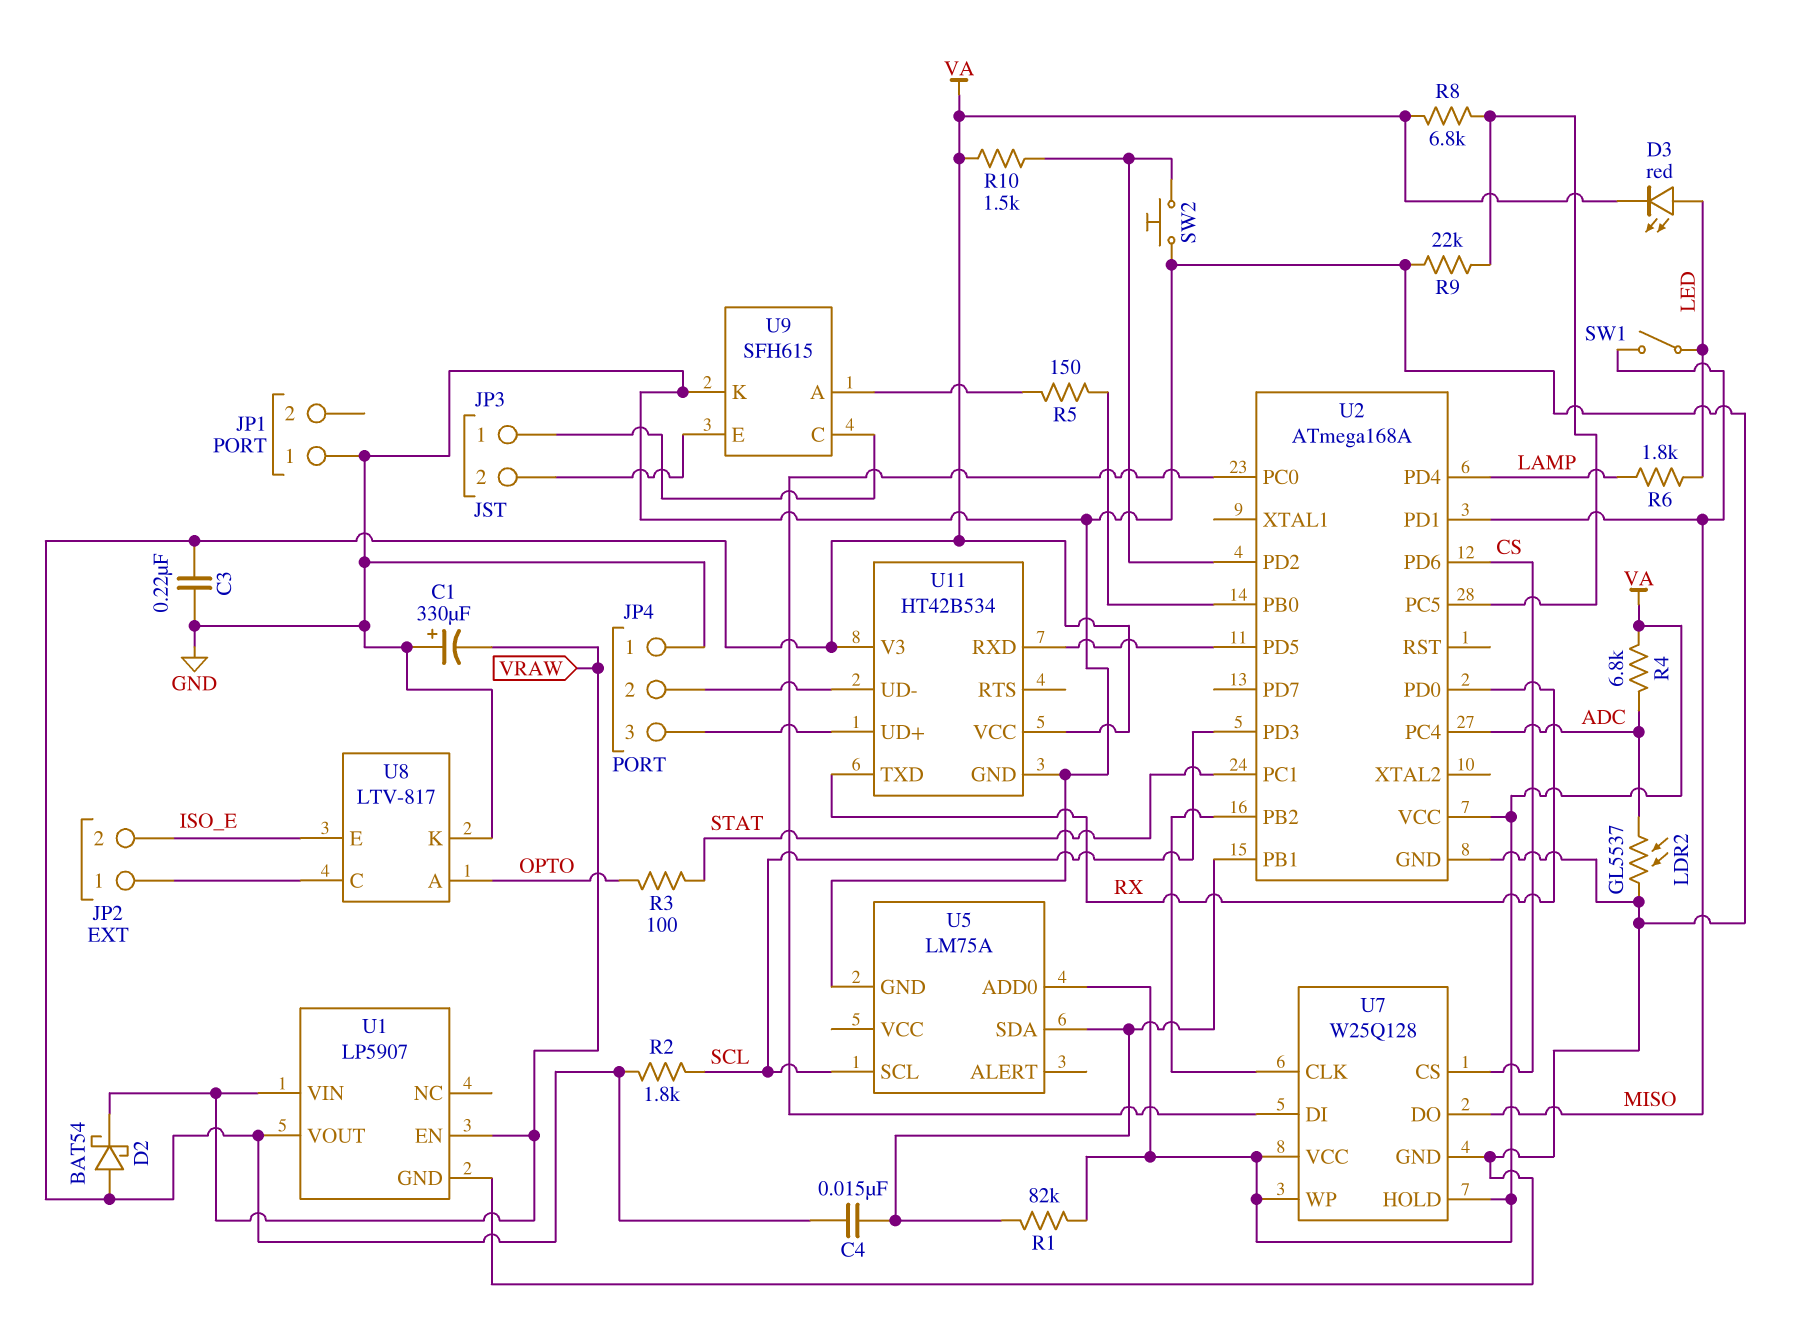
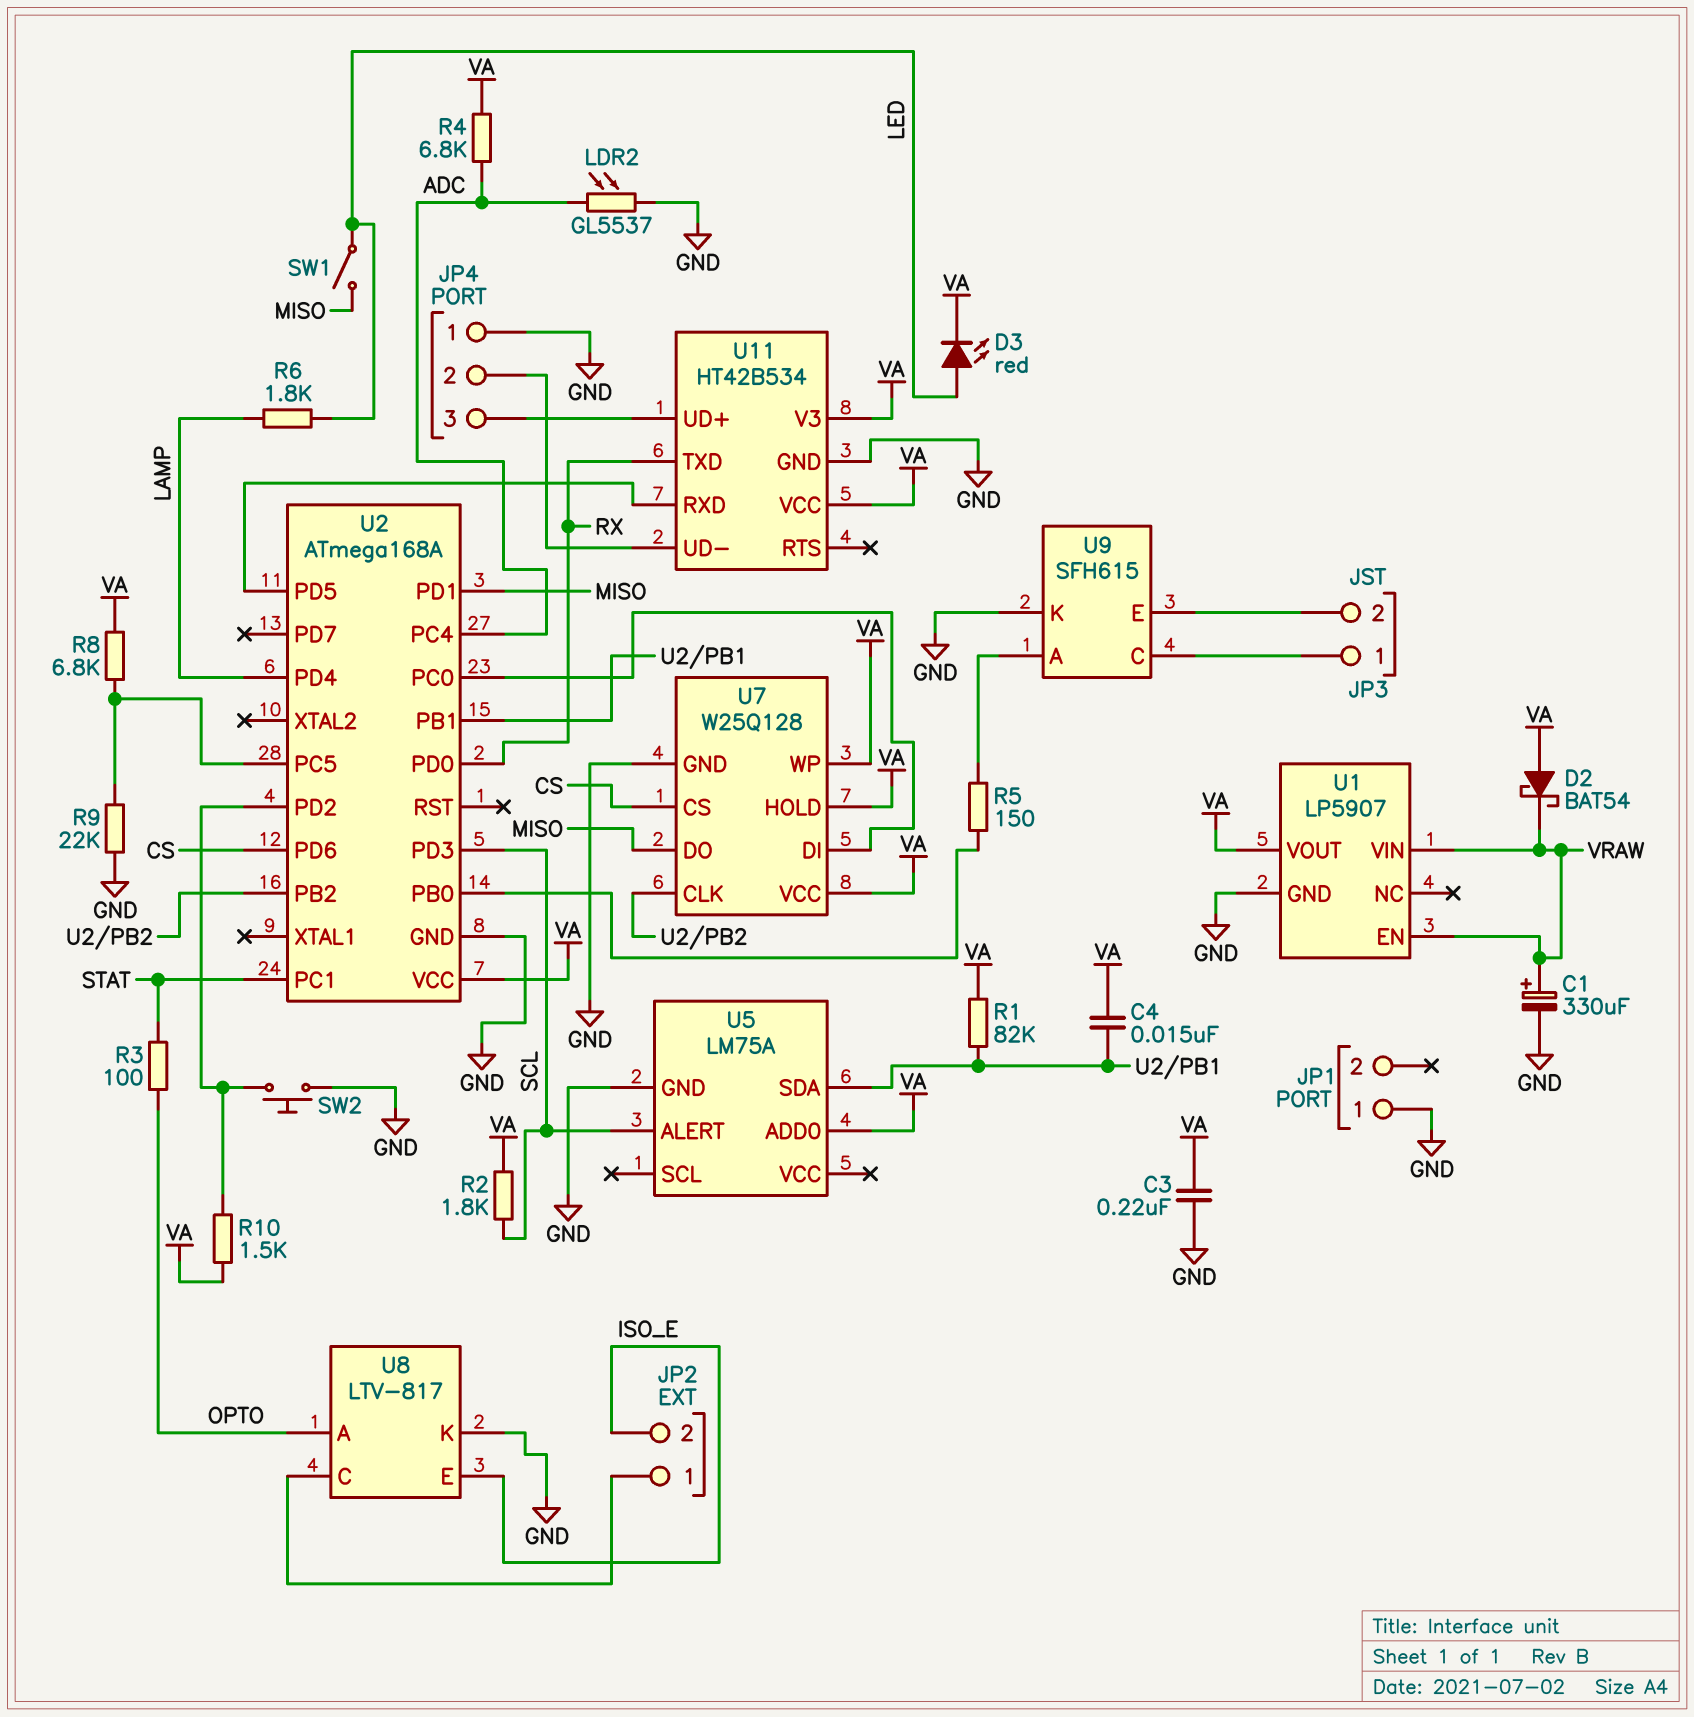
C1: 330uF (plus GND, minus VRAW) -> 330uF (plus VRAW, minus GND)
U5 pin ALERT: none -> SCL
U5 pin SCL: SCL -> none

